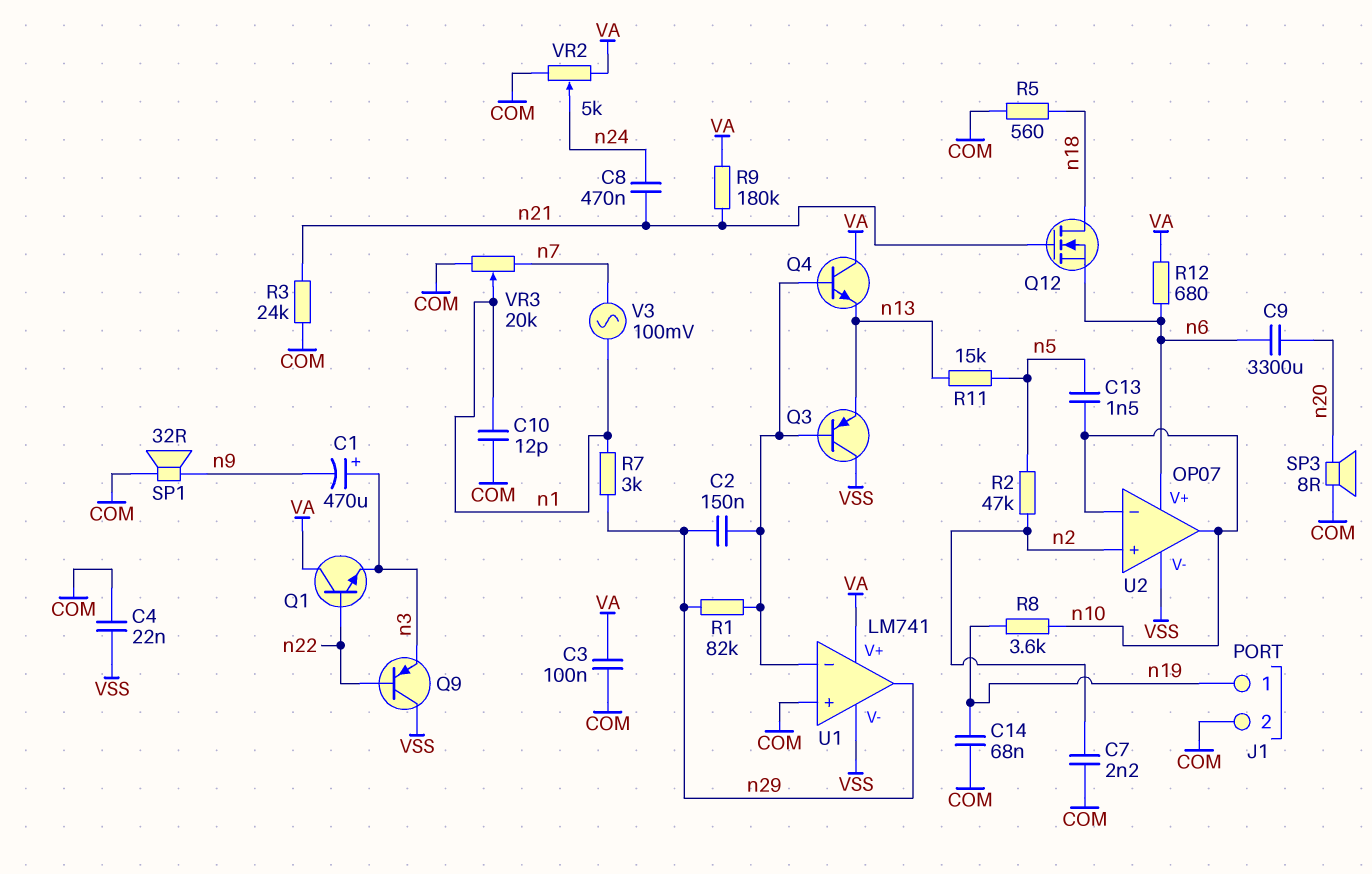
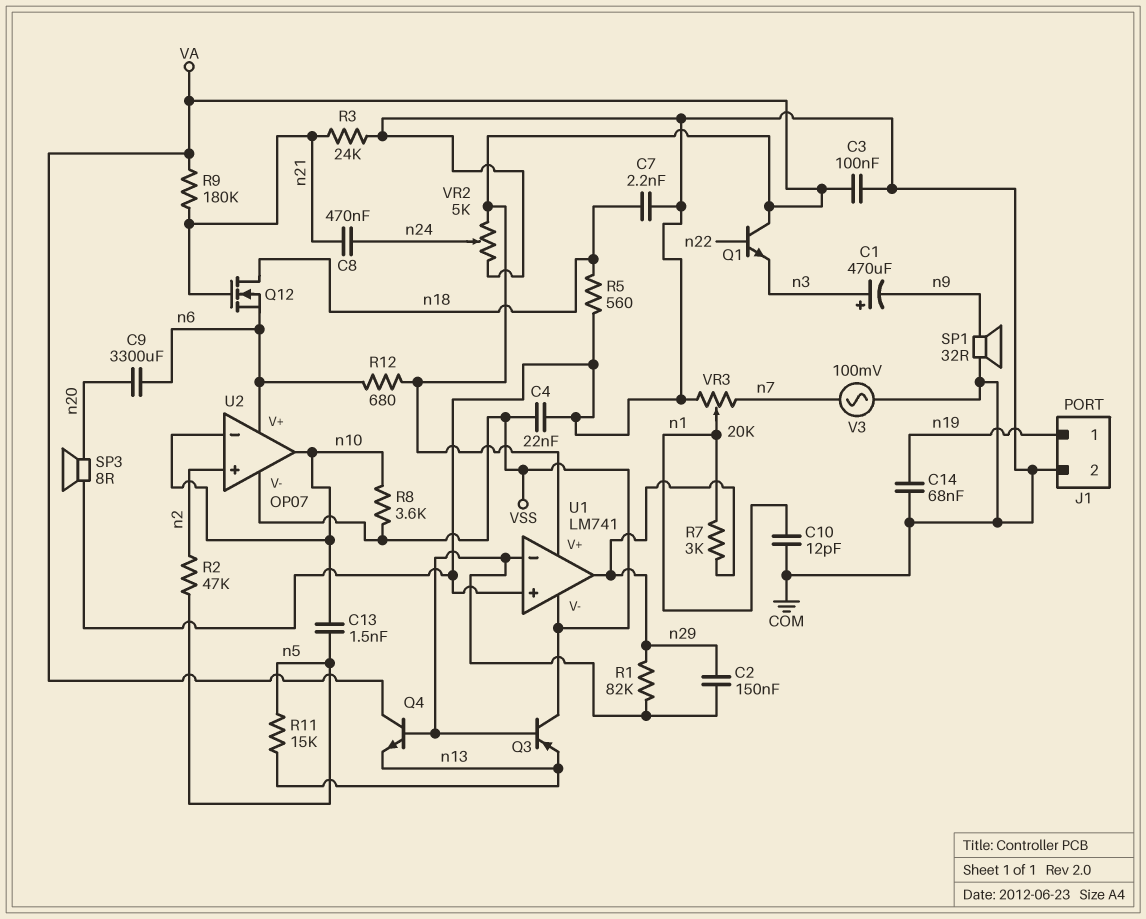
C7: 2.2nF (COM, n2) -> 2.2nF (COM, n18)
Q9: PNP (B n22, C VSS, E n3) -> none
R8: 3.6k (n10, n19) -> 3.6k (VSS, n10)
V3: AC 100mV (n1, n7) -> AC 100mV (COM, n7)

